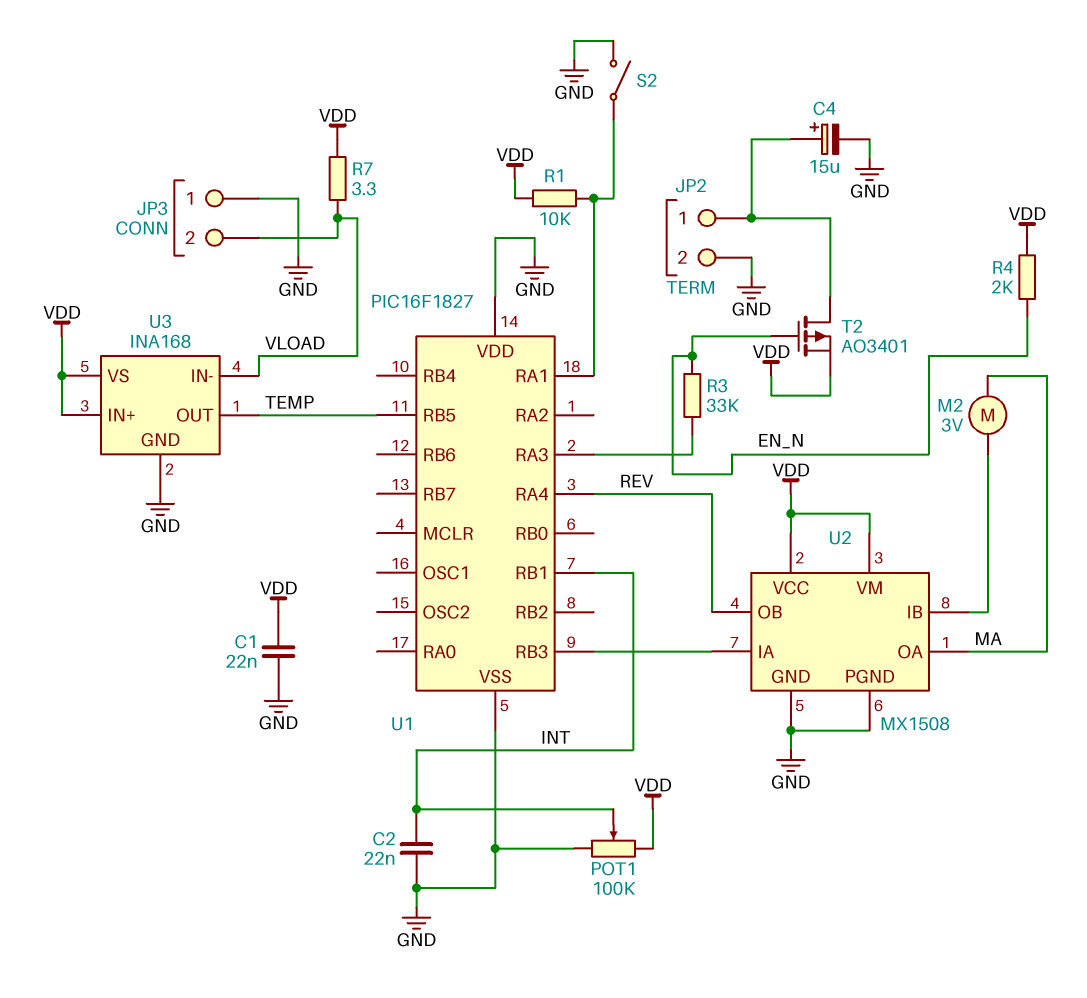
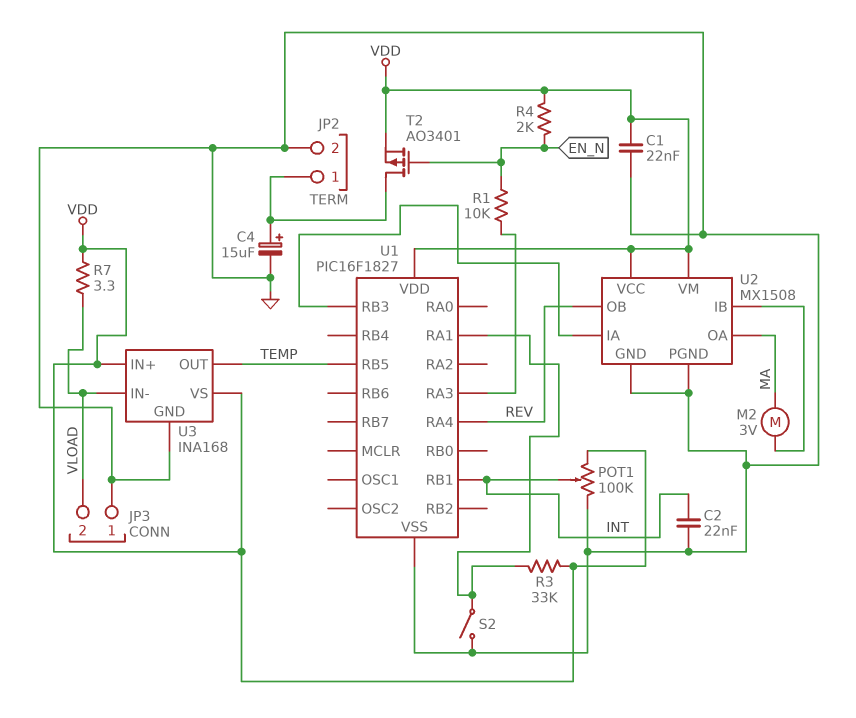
R1: 10k (U1/RA1, VDD) -> 10k (EN_N, U1/RA3)
R3: 33k (EN_N, U1/RA3) -> 33k (U1/RA1, VDD)
U1 pin VDD: GND -> VDD

